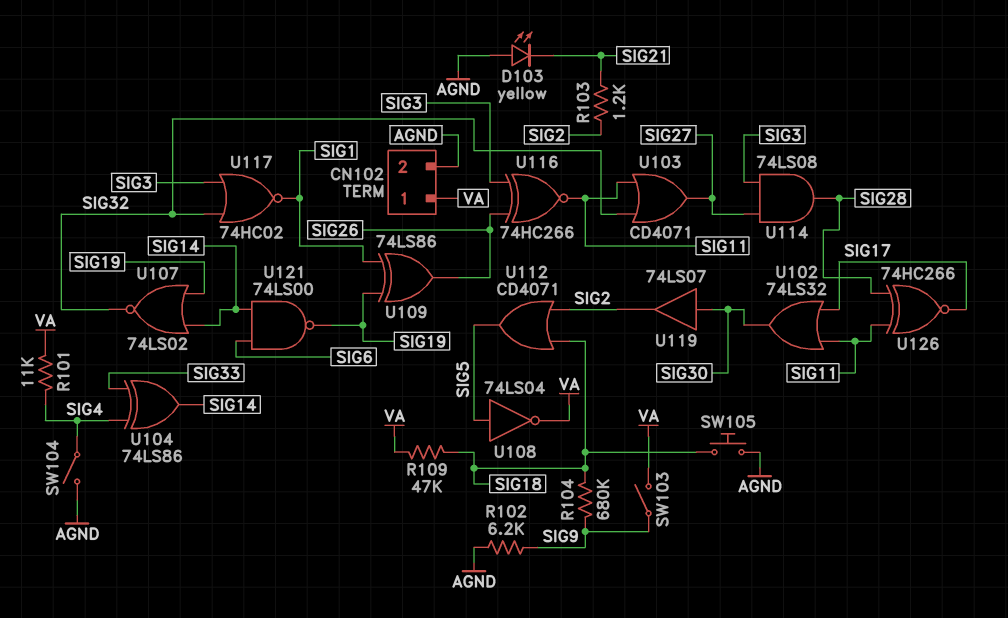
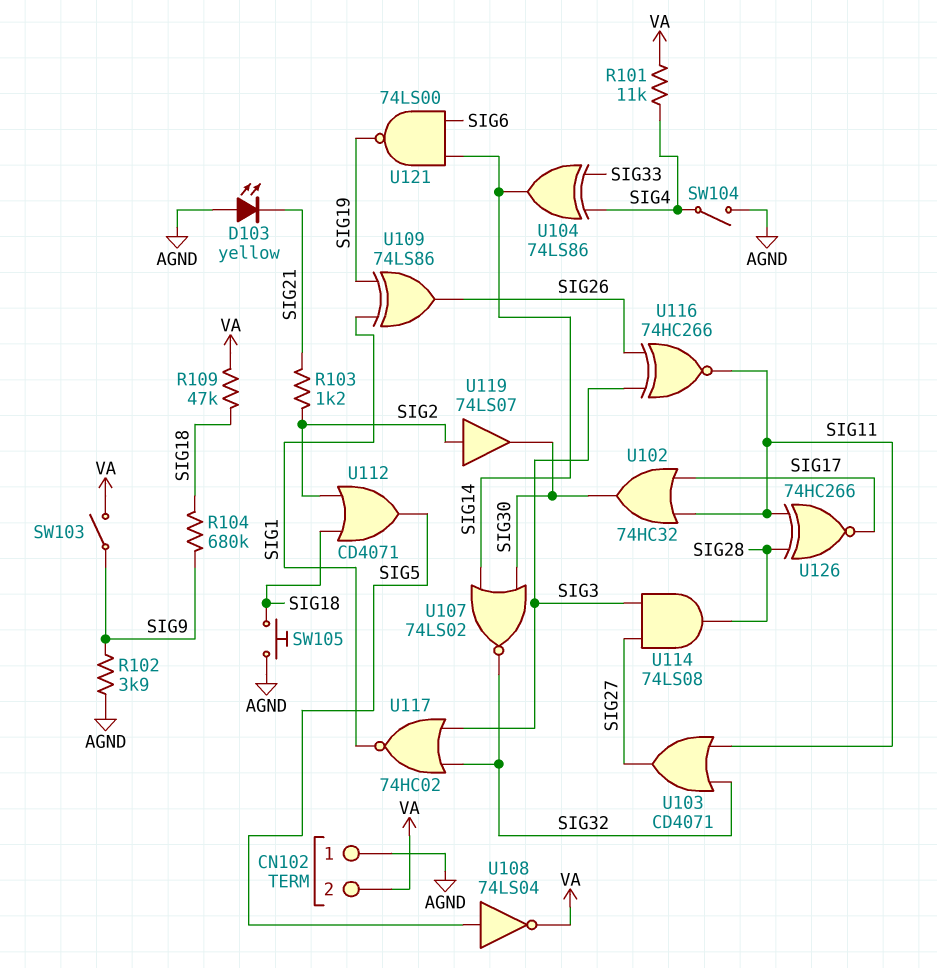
CN102 pin 1: VA -> AGND
CN102 pin 2: AGND -> VA
R102: 6.2k (AGND, SIG9) -> 3.9k (AGND, SIG9)
U102: OR 74LS32 (in SIG11, in SIG17, out SIG30) -> OR 74HC32 (in SIG11, in SIG17, out SIG30)
U107: NOR 74LS02 (in SIG14, in SIG19, out SIG32) -> NOR 74LS02 (in SIG14, in SIG30, out SIG32)
U119: buffer 74LS07 (in SIG30, out SIG2) -> buffer 74LS07 (in SIG2, out SIG30)

